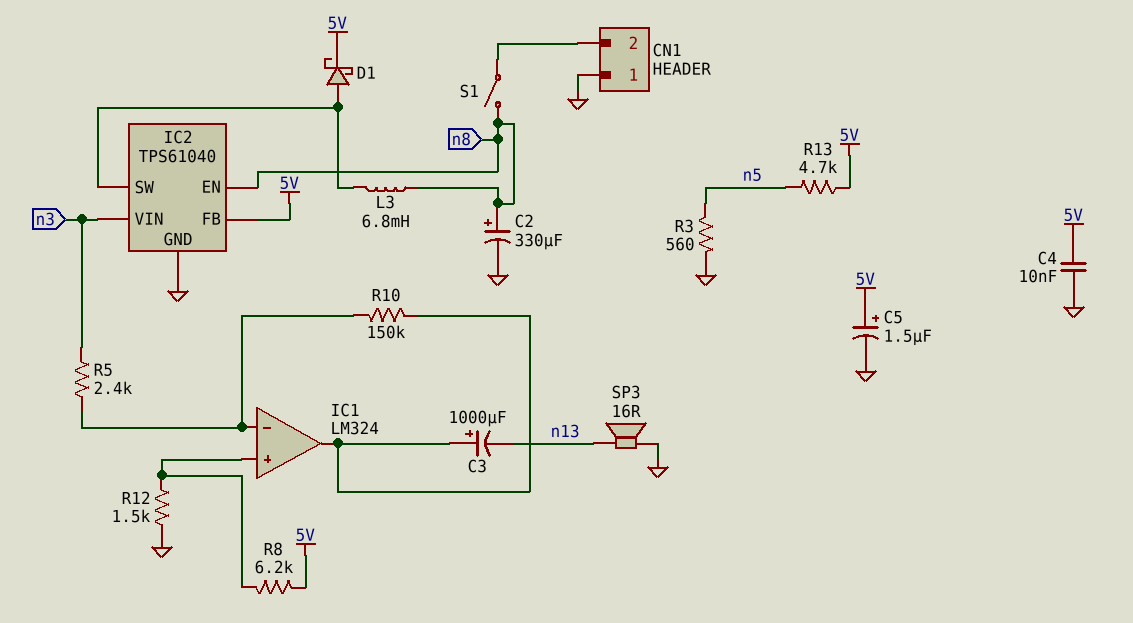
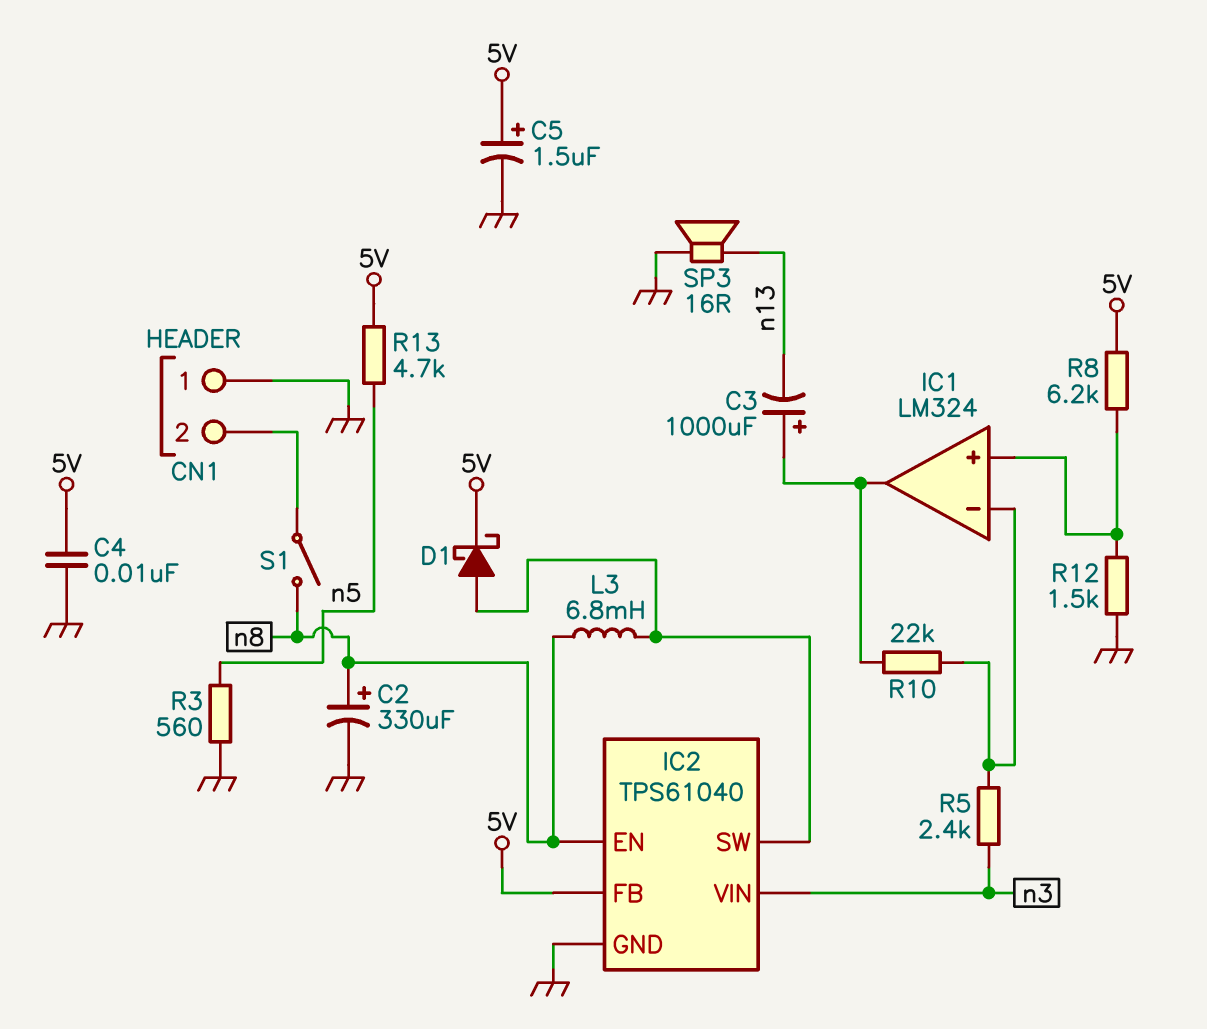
R10: 150k (IC1/in-, IC1/out) -> 22k (IC1/in-, IC1/out)

